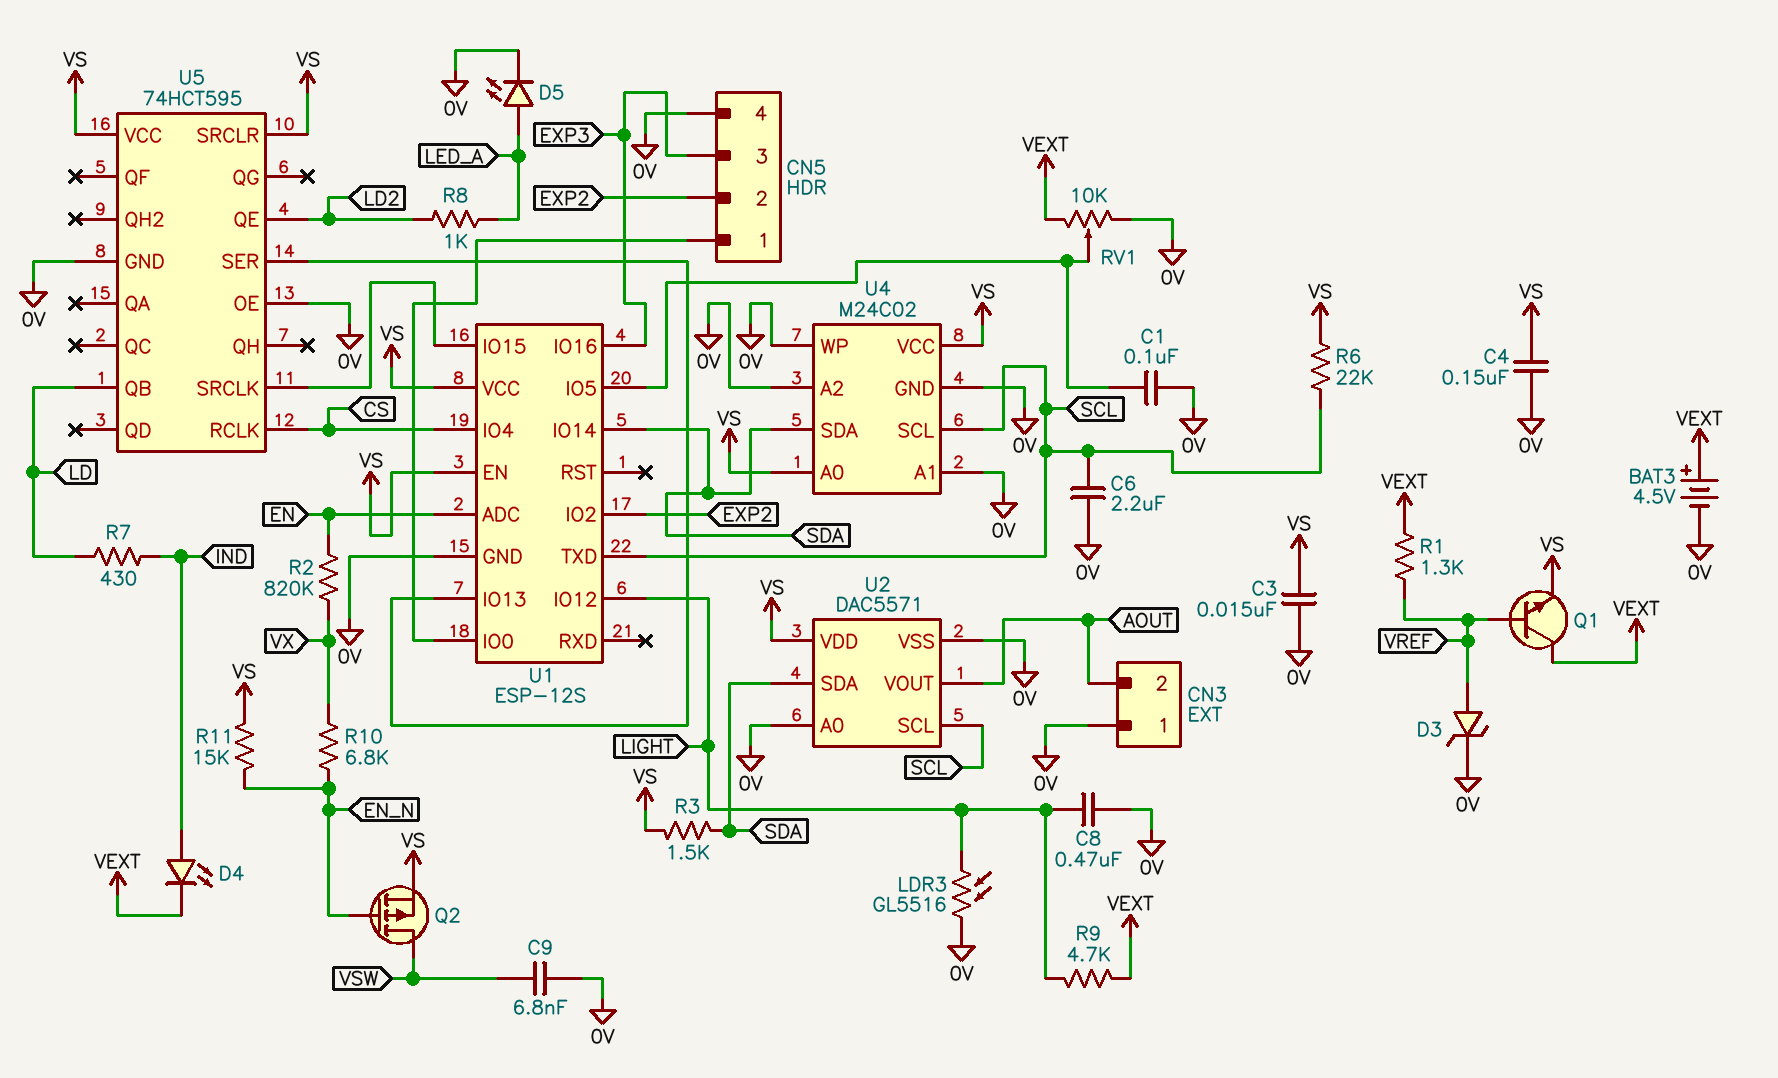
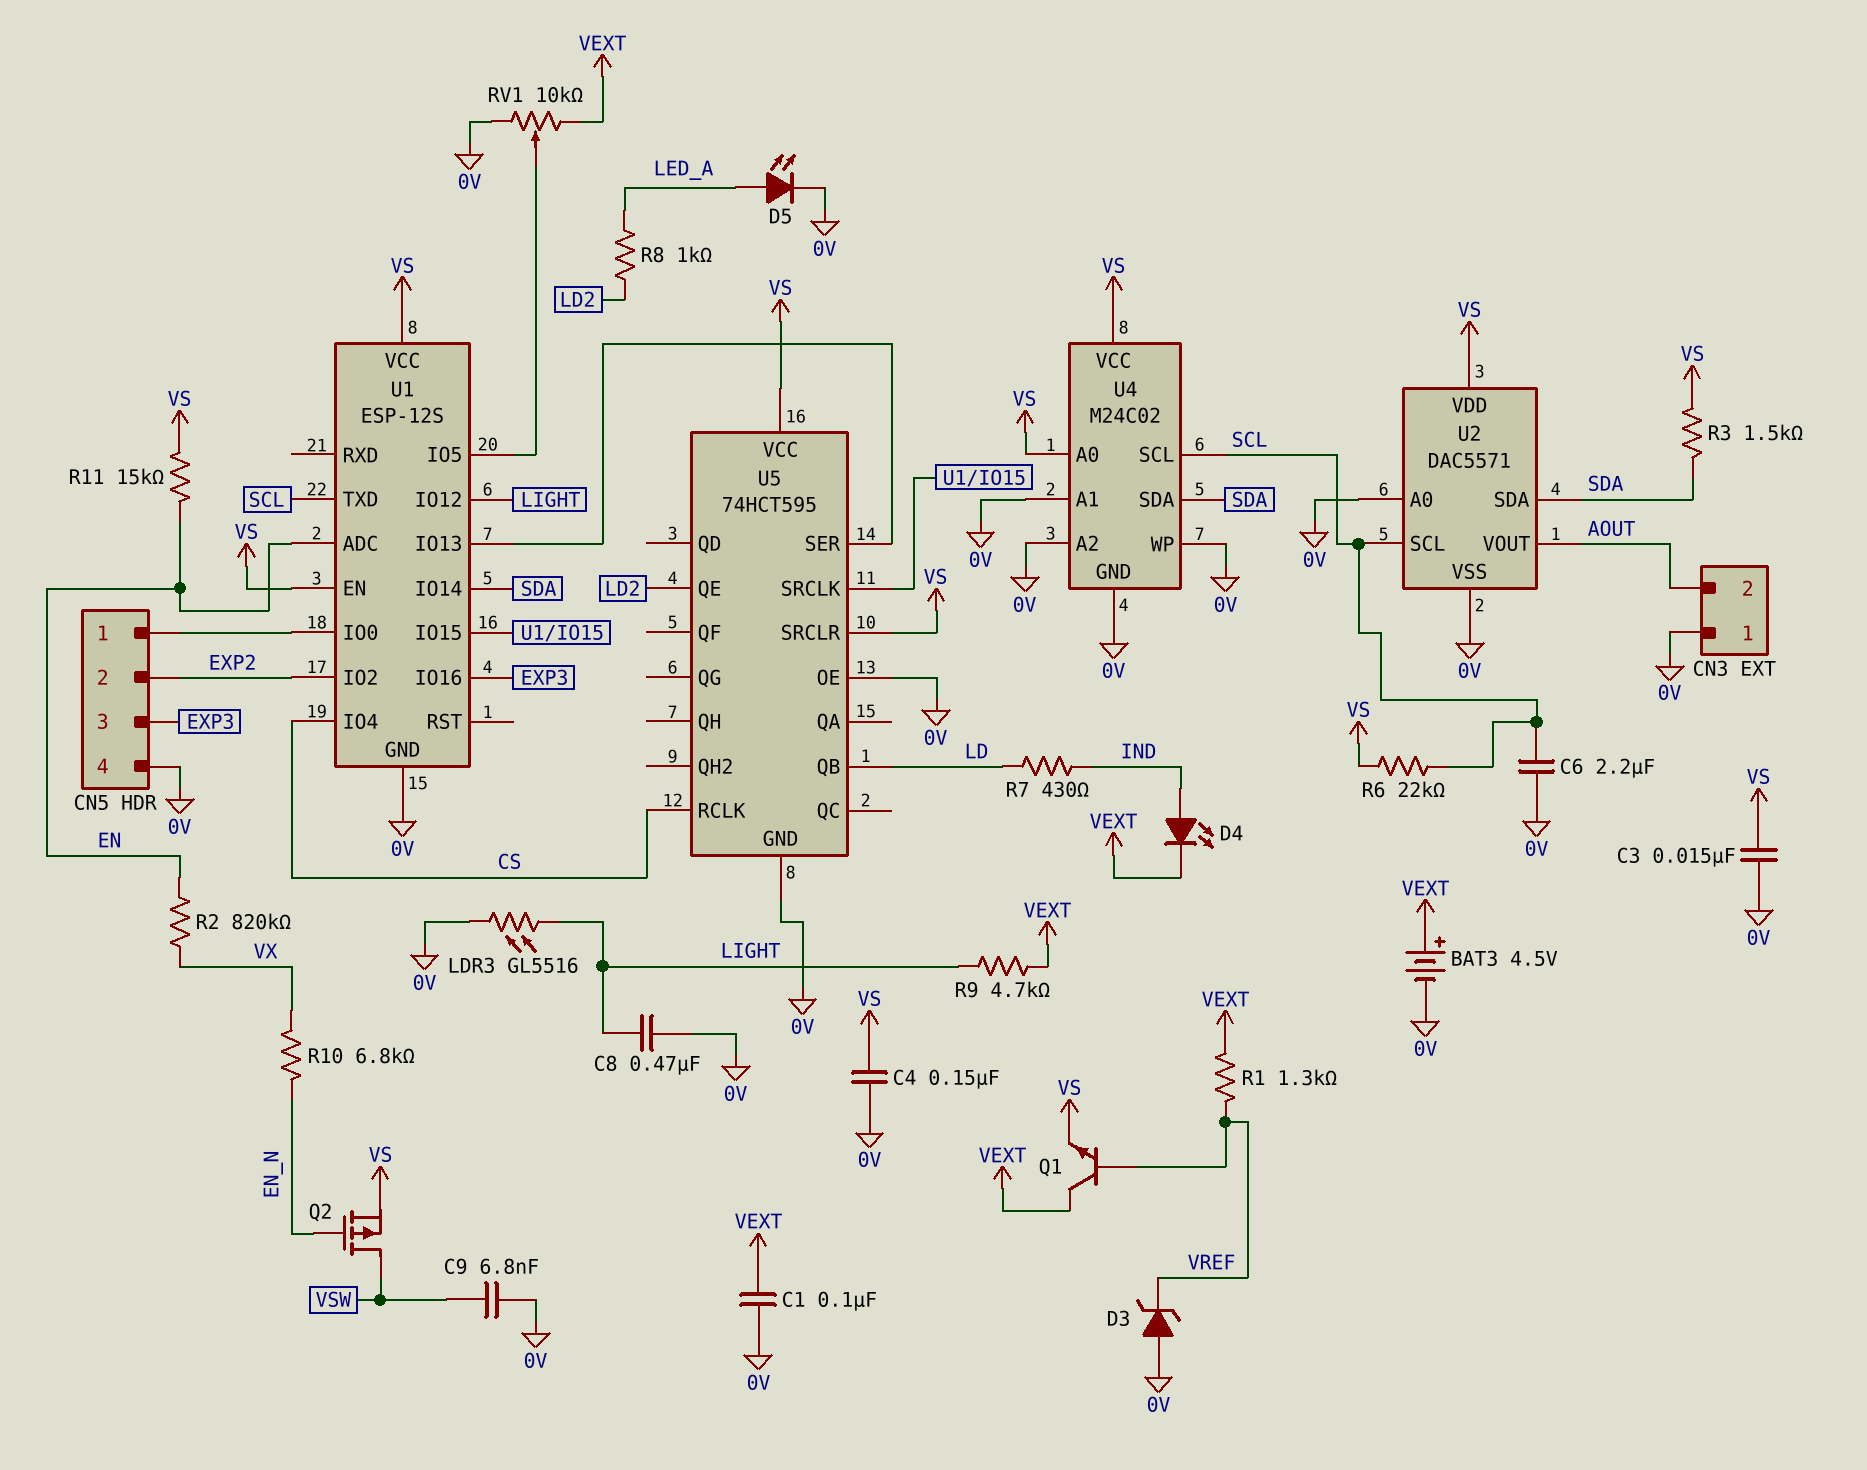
C1: 100nF (0V, U1/IO5) -> 100nF (0V, VEXT)
D3: zener (A VREF, K 0V) -> zener (A 0V, K VREF)
R11: 15k (EN_N, VS) -> 15k (EN, VS)

